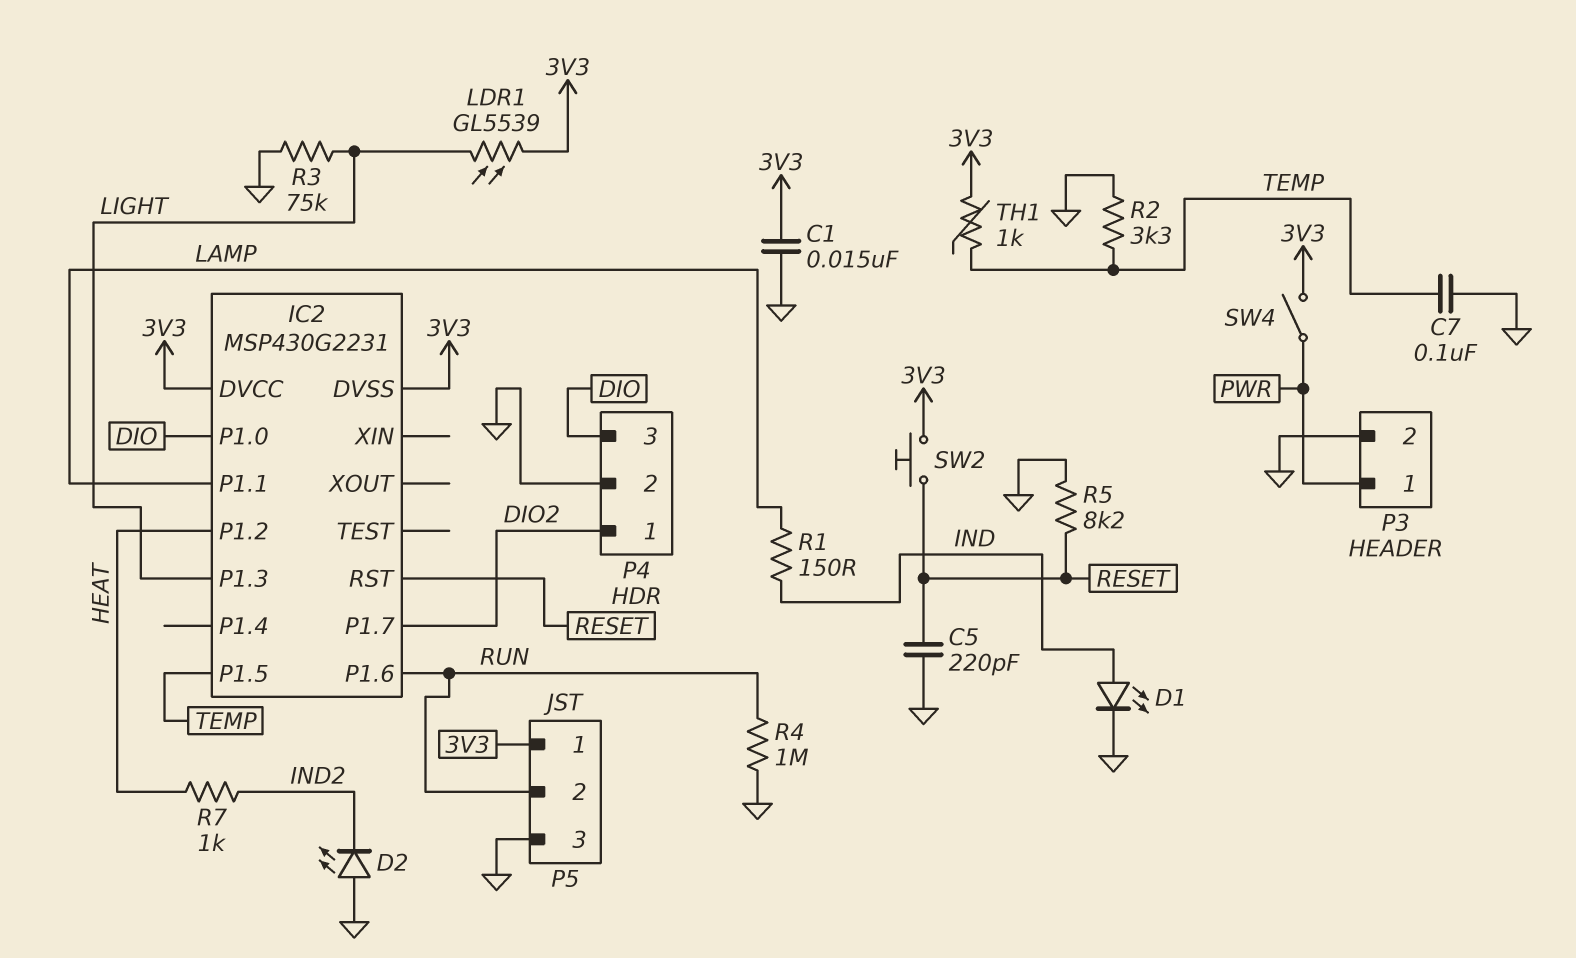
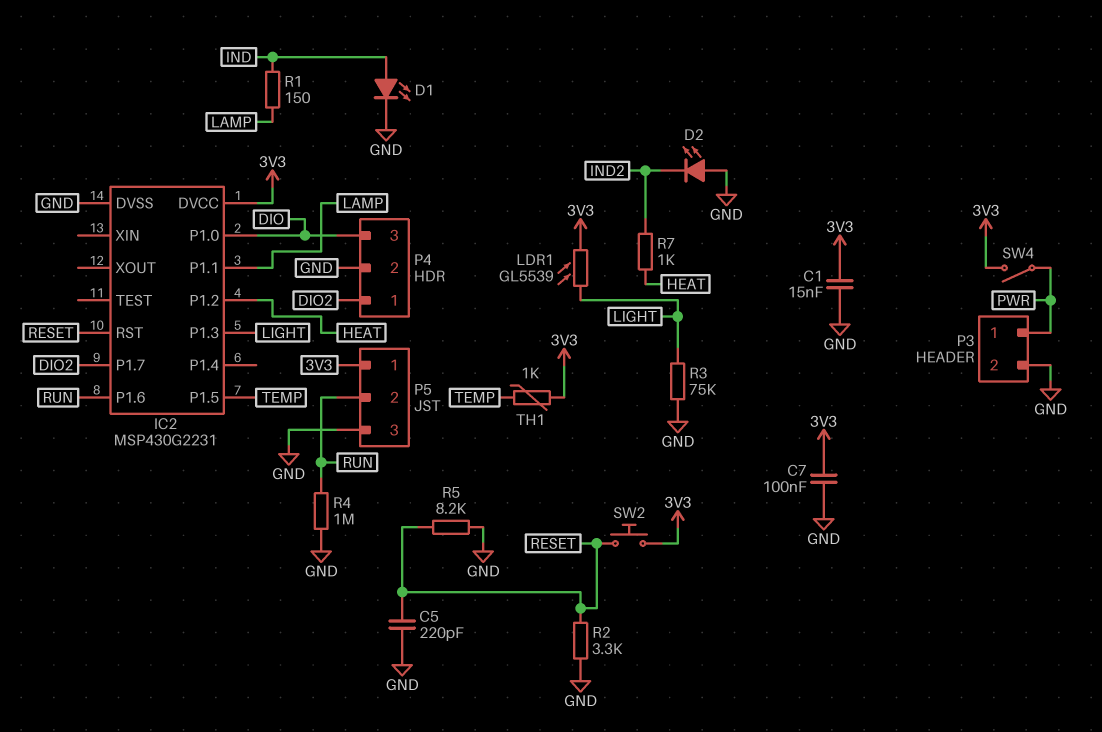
C7: 100nF (GND, TEMP) -> 100nF (3V3, GND)
IC2 pin DVSS: 3V3 -> GND
R2: 3.3k (GND, TEMP) -> 3.3k (GND, RESET)

